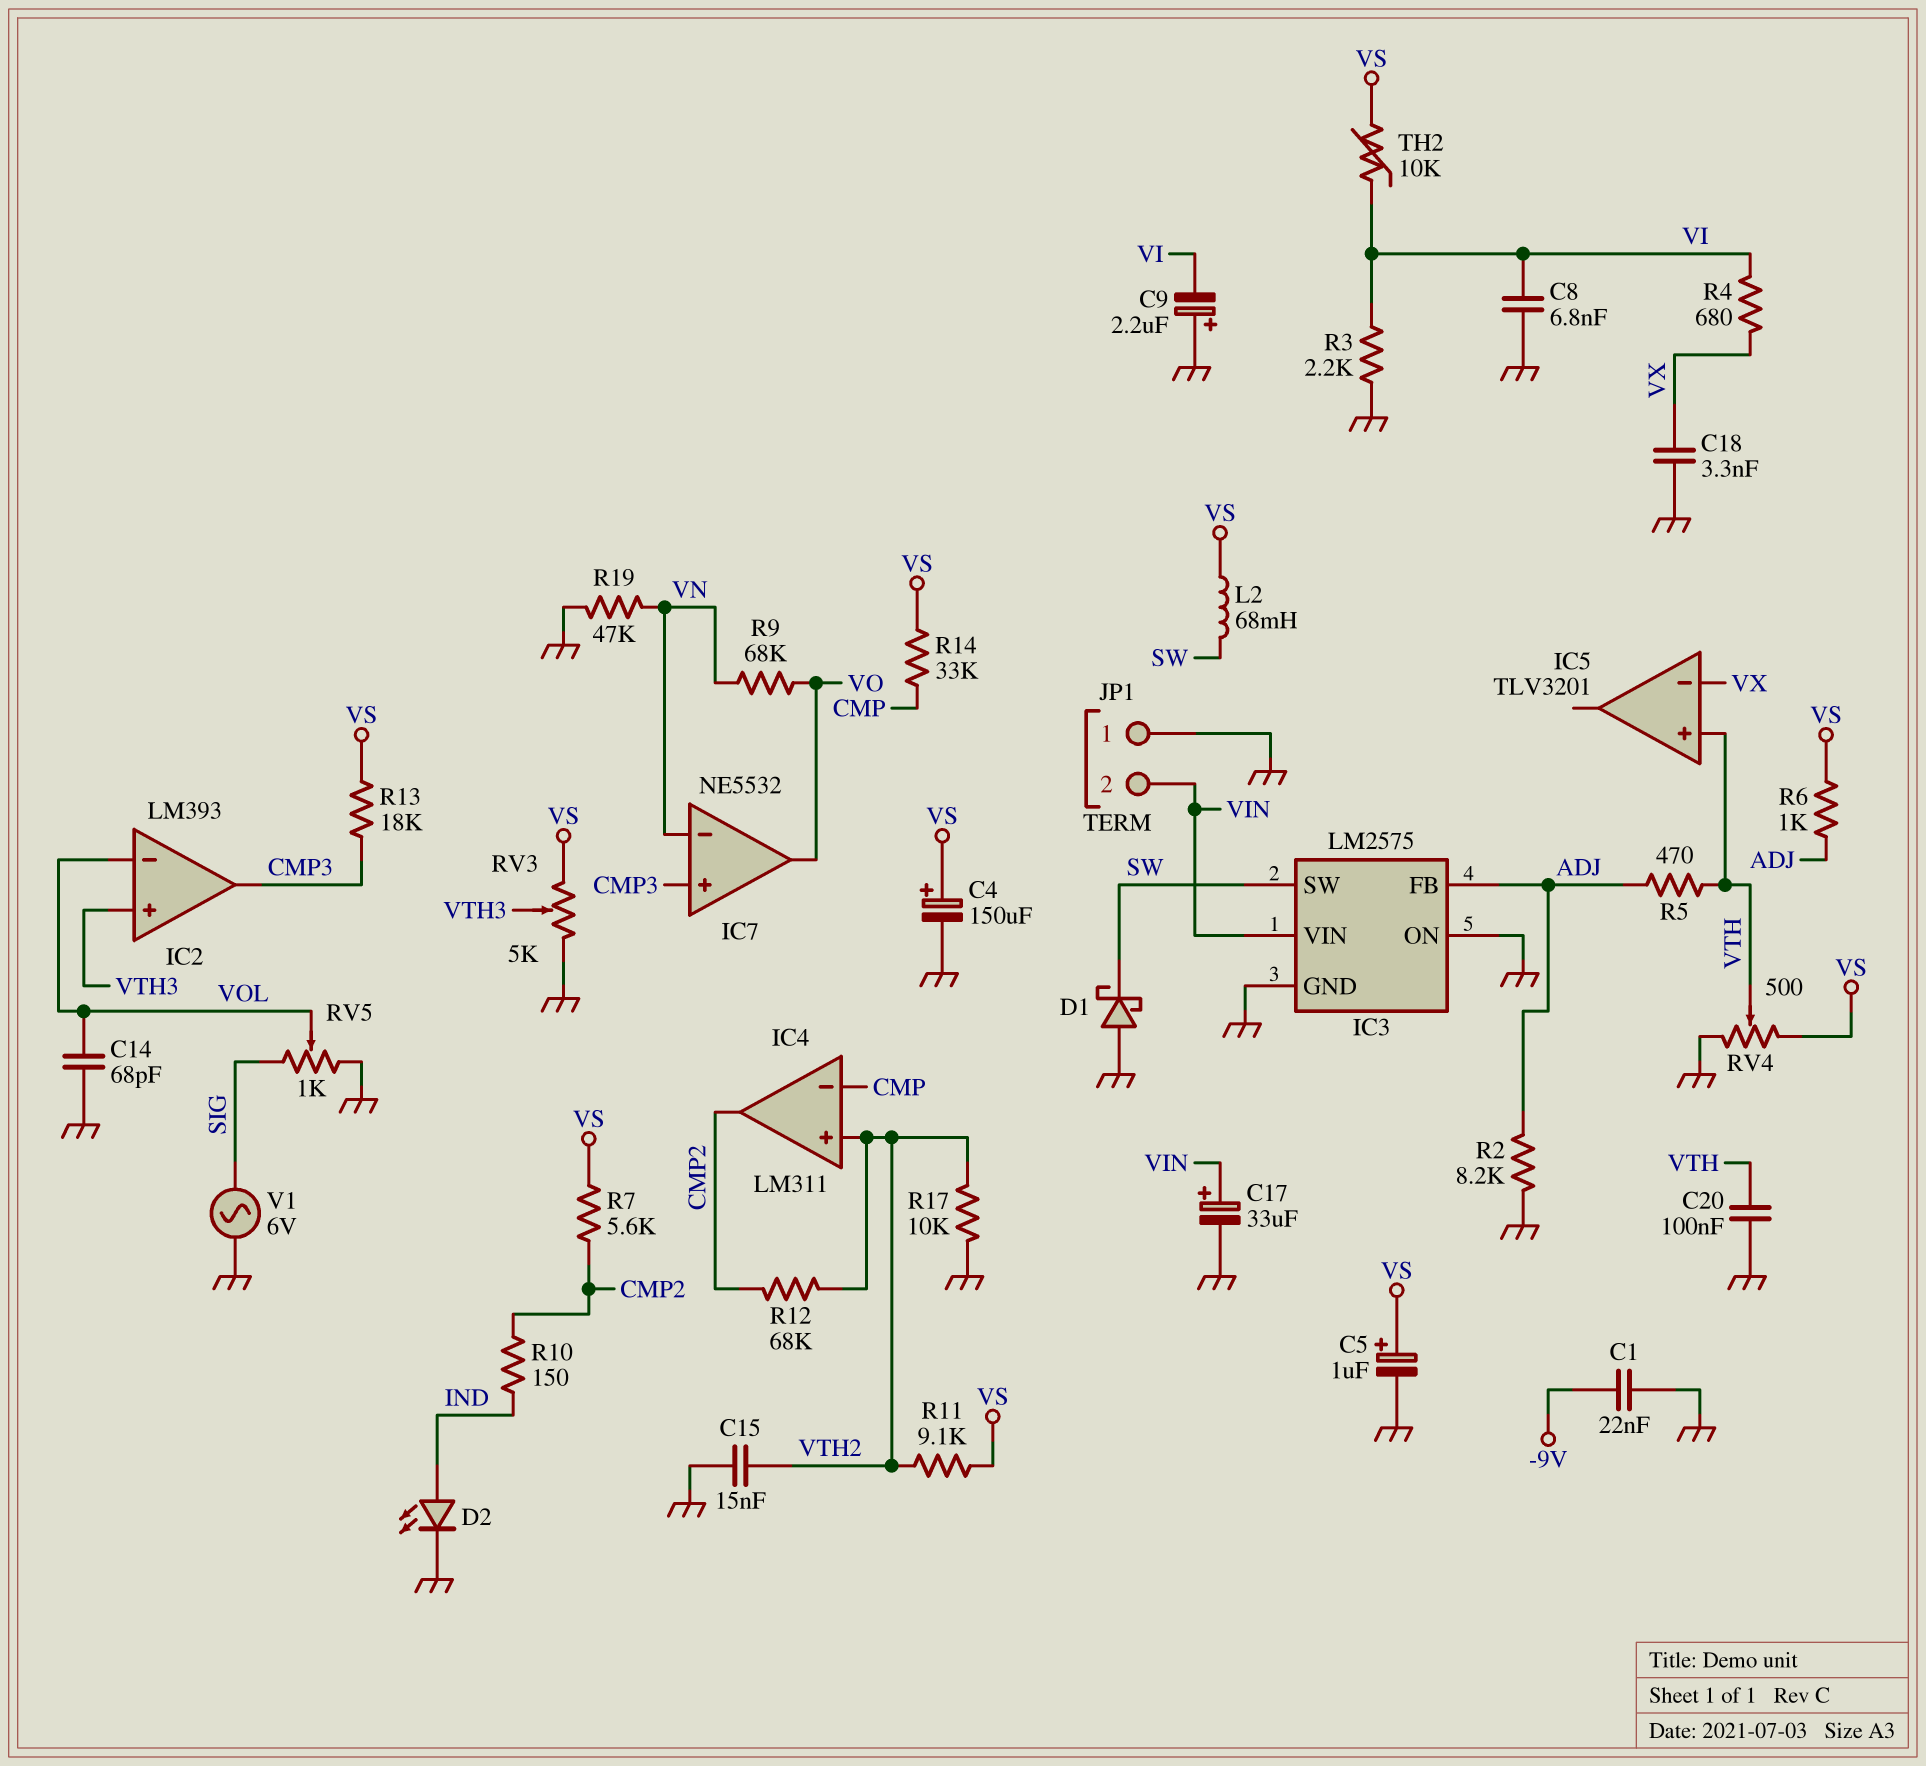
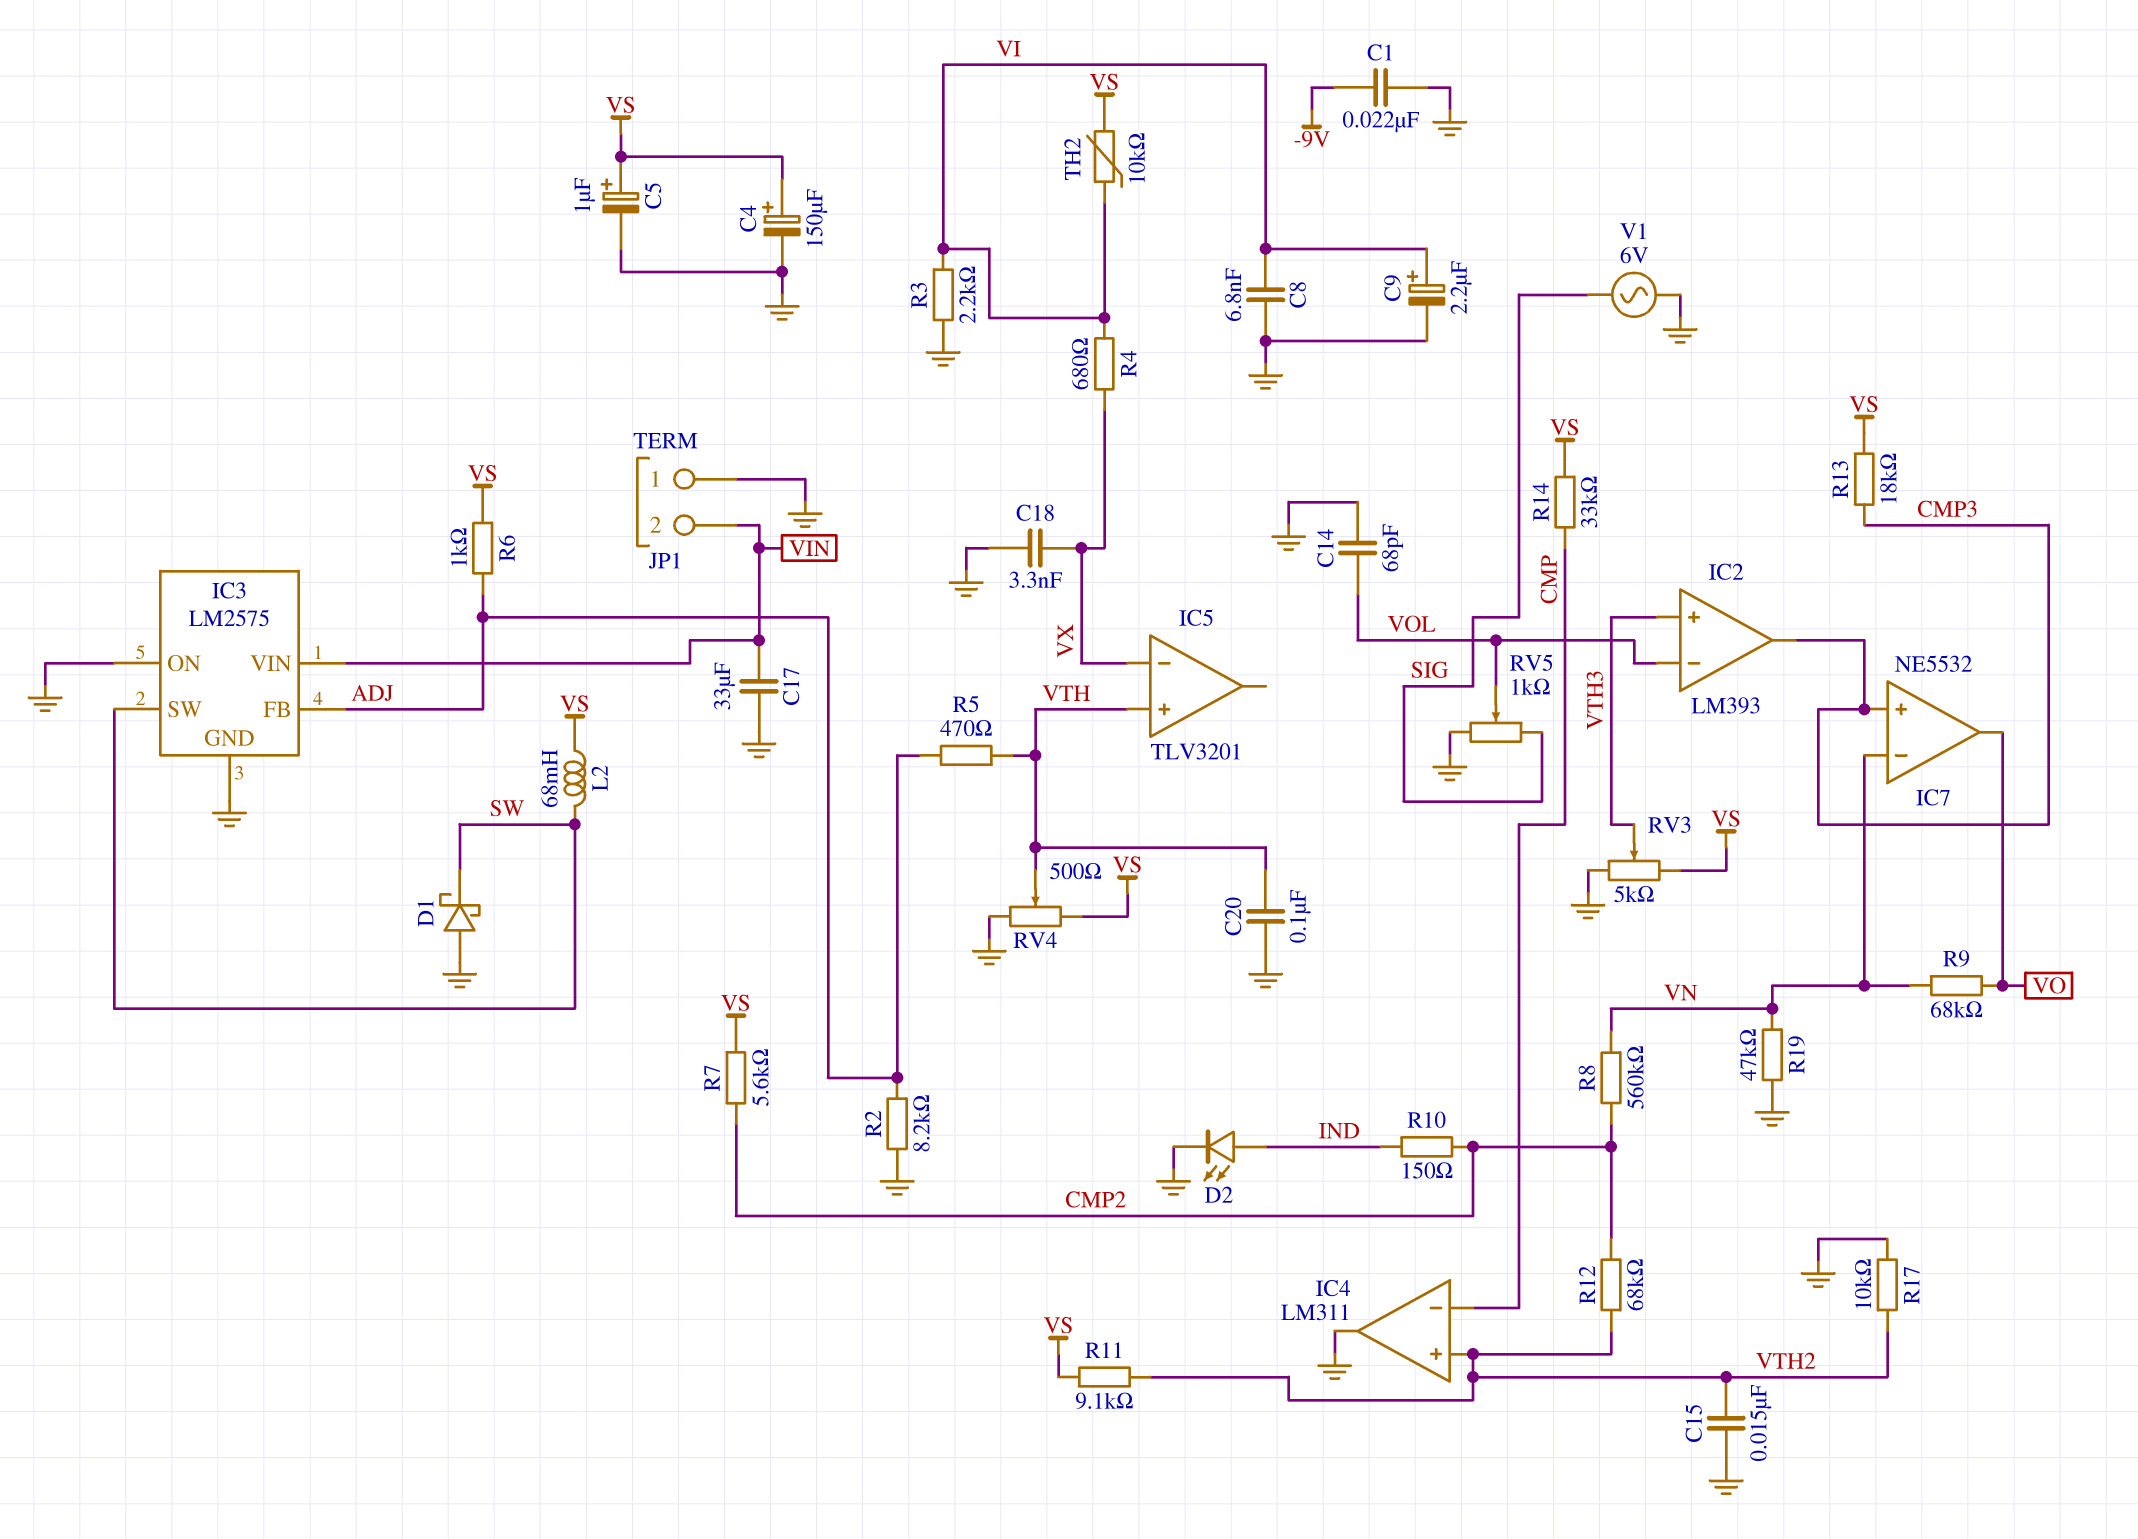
C9: 2.2uF (plus GND, minus VI) -> 2.2uF (plus VI, minus GND)
C17: 33uF (plus VIN, minus GND) -> 33uF (GND, VIN)
IC4 pin out: CMP2 -> GND
R8: none -> 560k (CMP2, VN)

